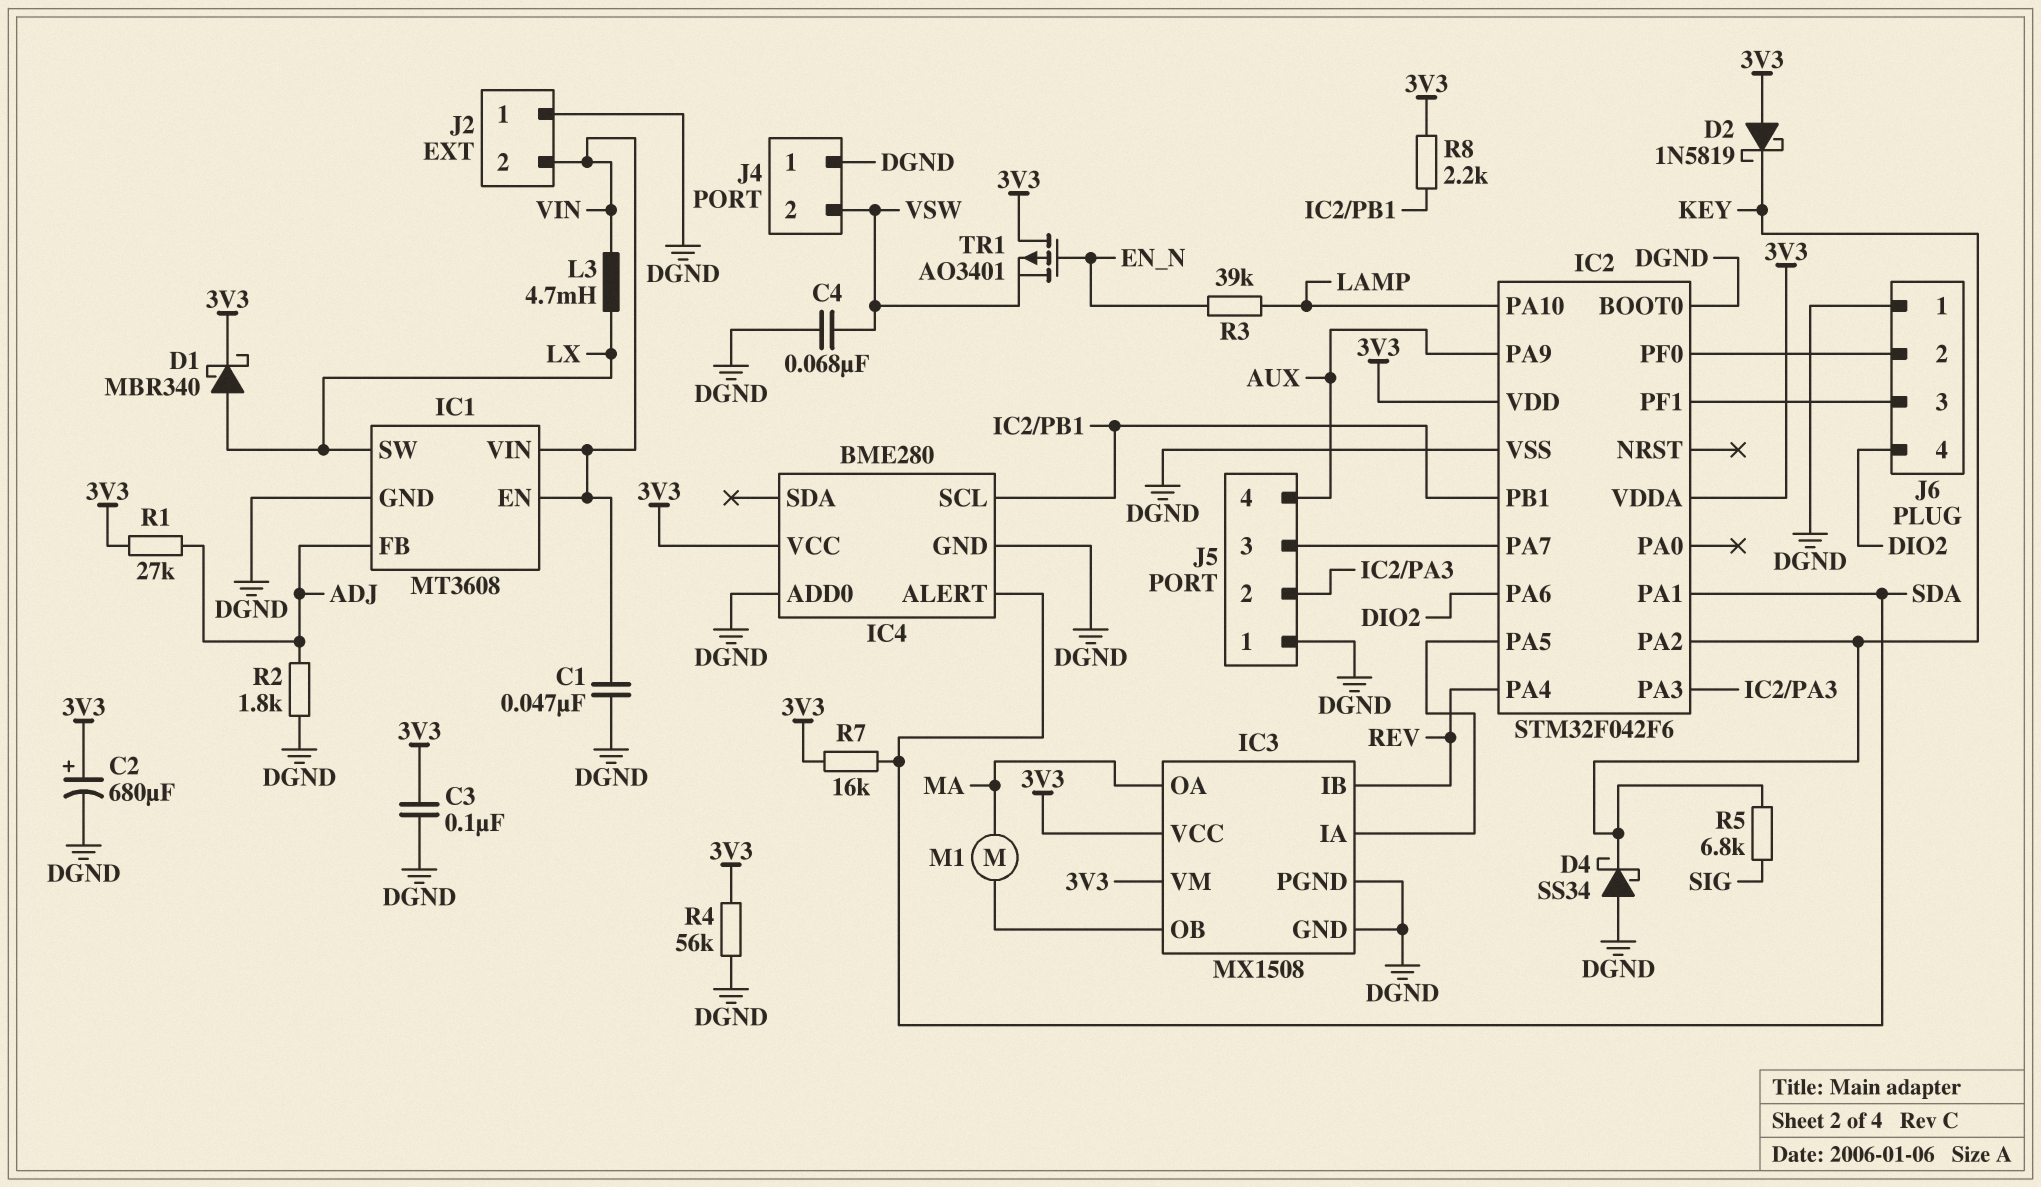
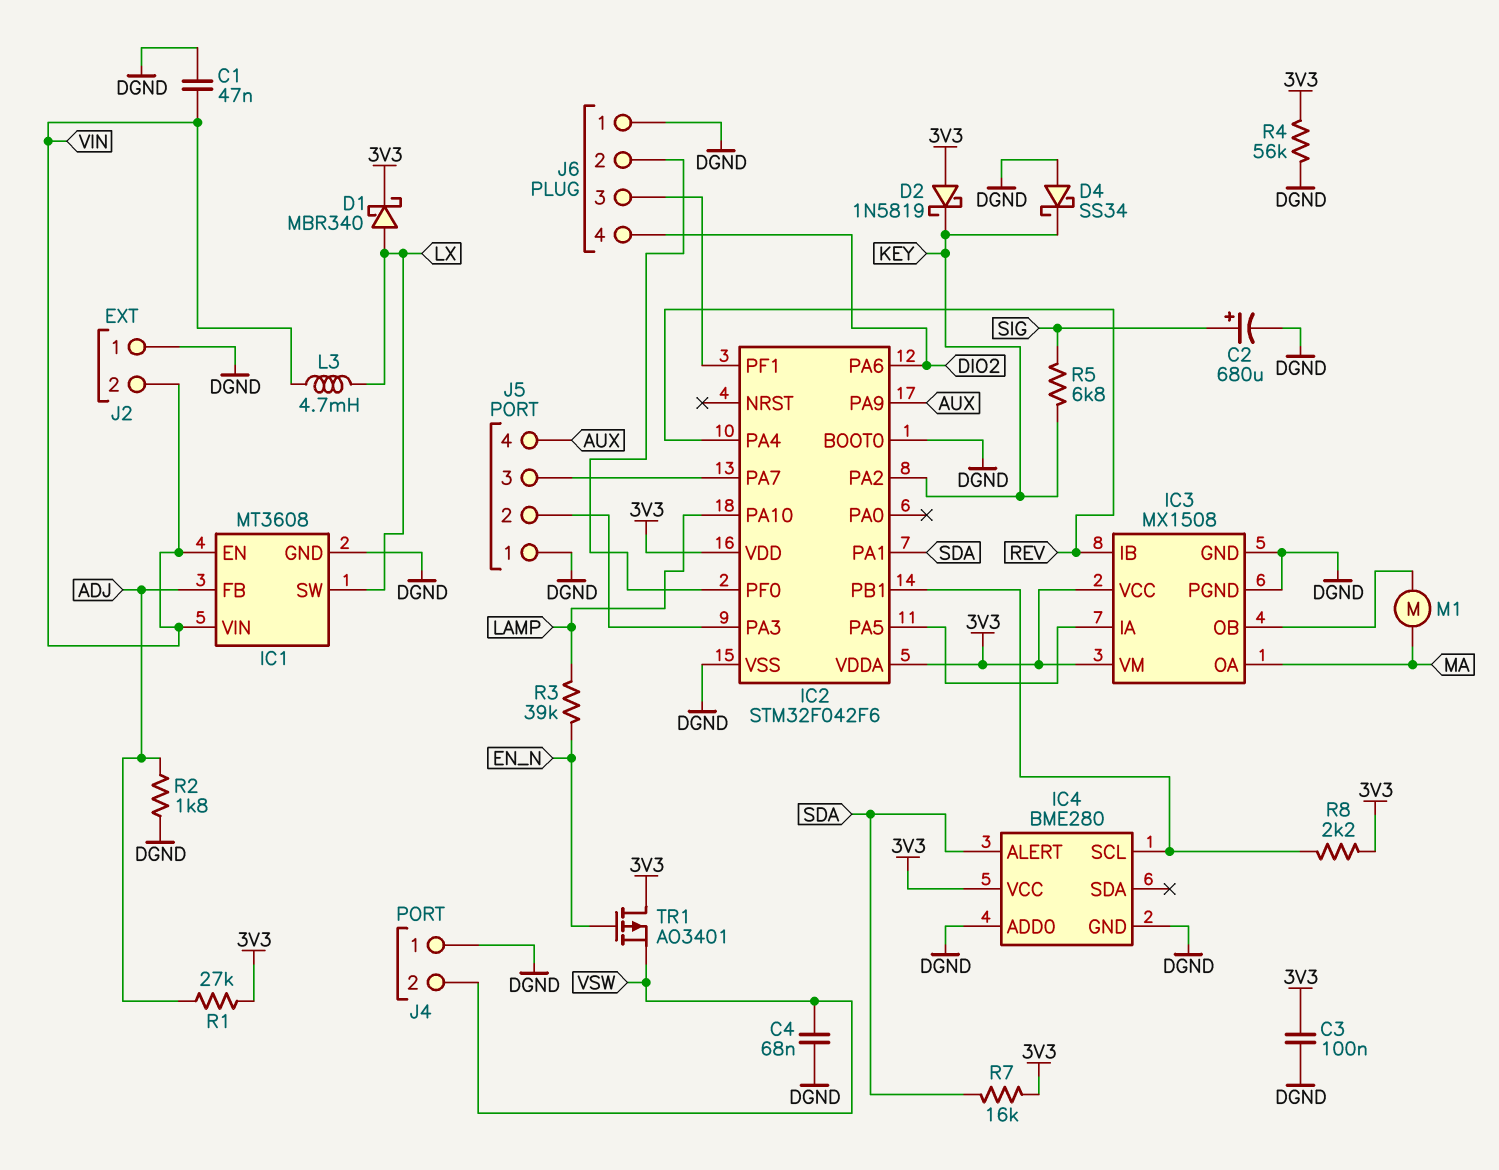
C2: 680uF (plus 3V3, minus DGND) -> 680uF (plus SIG, minus DGND)

